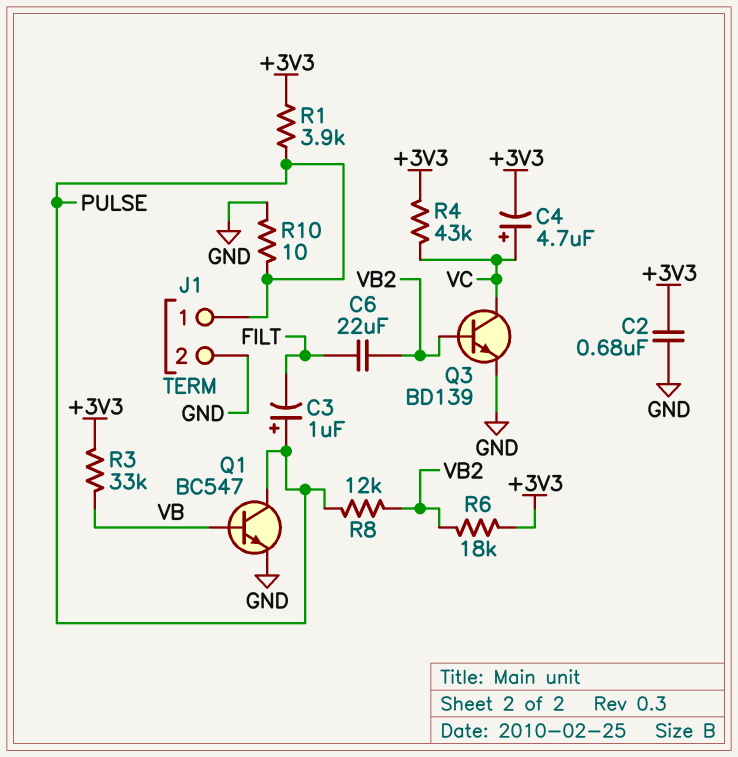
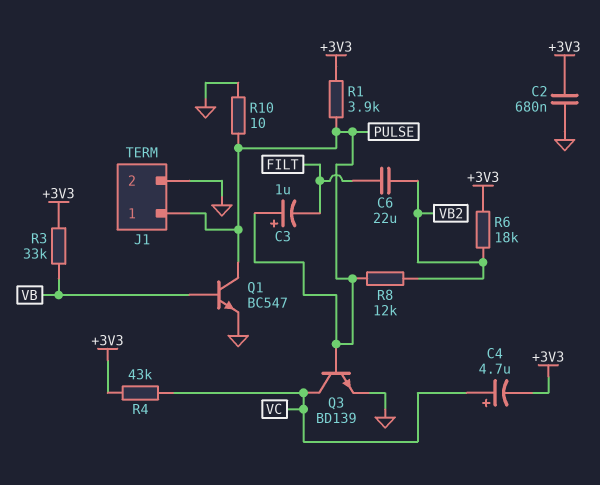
Q3: NPN BD139 (B VB2, C VC, E GND) -> NPN BD139 (B PULSE, C VC, E GND)

